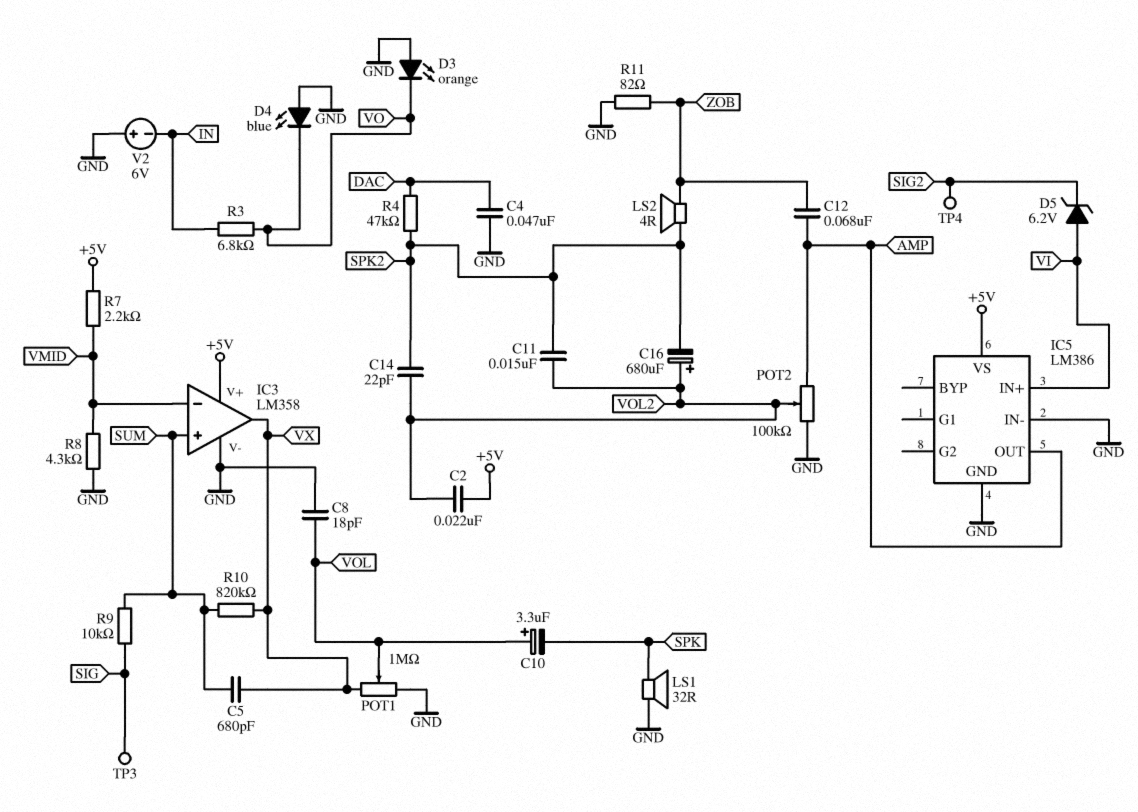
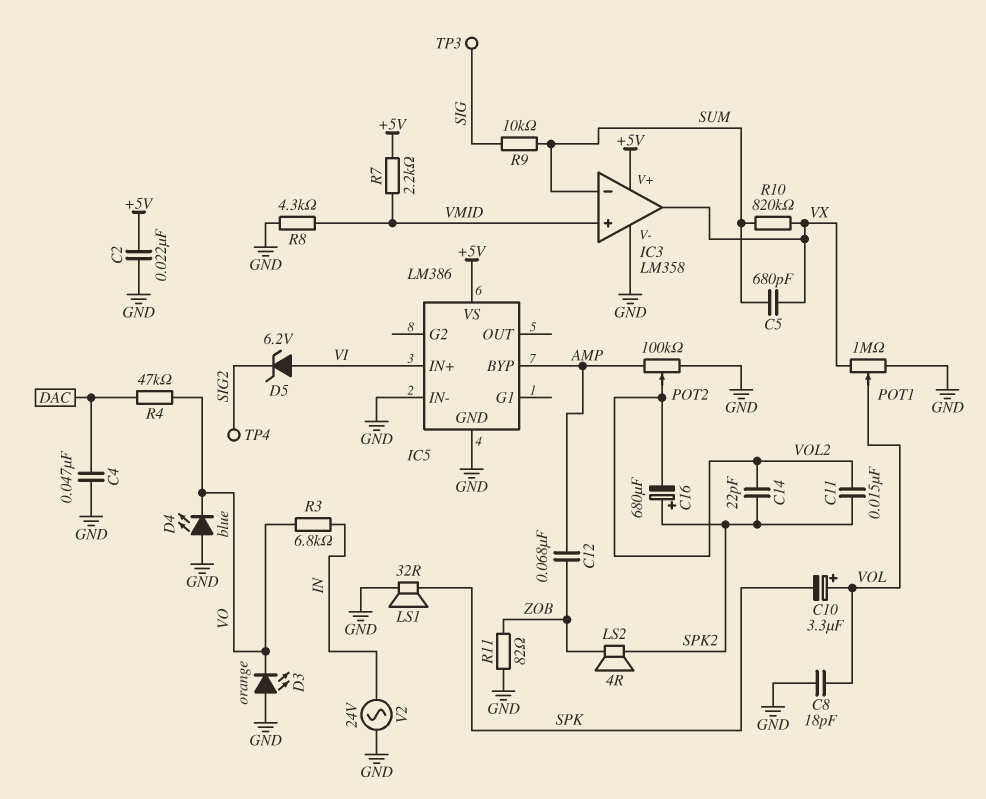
C2: 22nF (+5V, VOL2) -> 22nF (+5V, GND)
C16: 680uF (plus VOL2, minus SPK2) -> 680uF (plus SPK2, minus VOL2)
IC3 pin in+: SUM -> VMID
IC3 pin in-: VMID -> SUM
IC5 pin BYP: none -> AMP
IC5 pin OUT: AMP -> none
R4: 47k (DAC, SPK2) -> 47k (DAC, VO)
V2: 6V (plus GND, minus IN) -> AC 24V (GND, IN)

